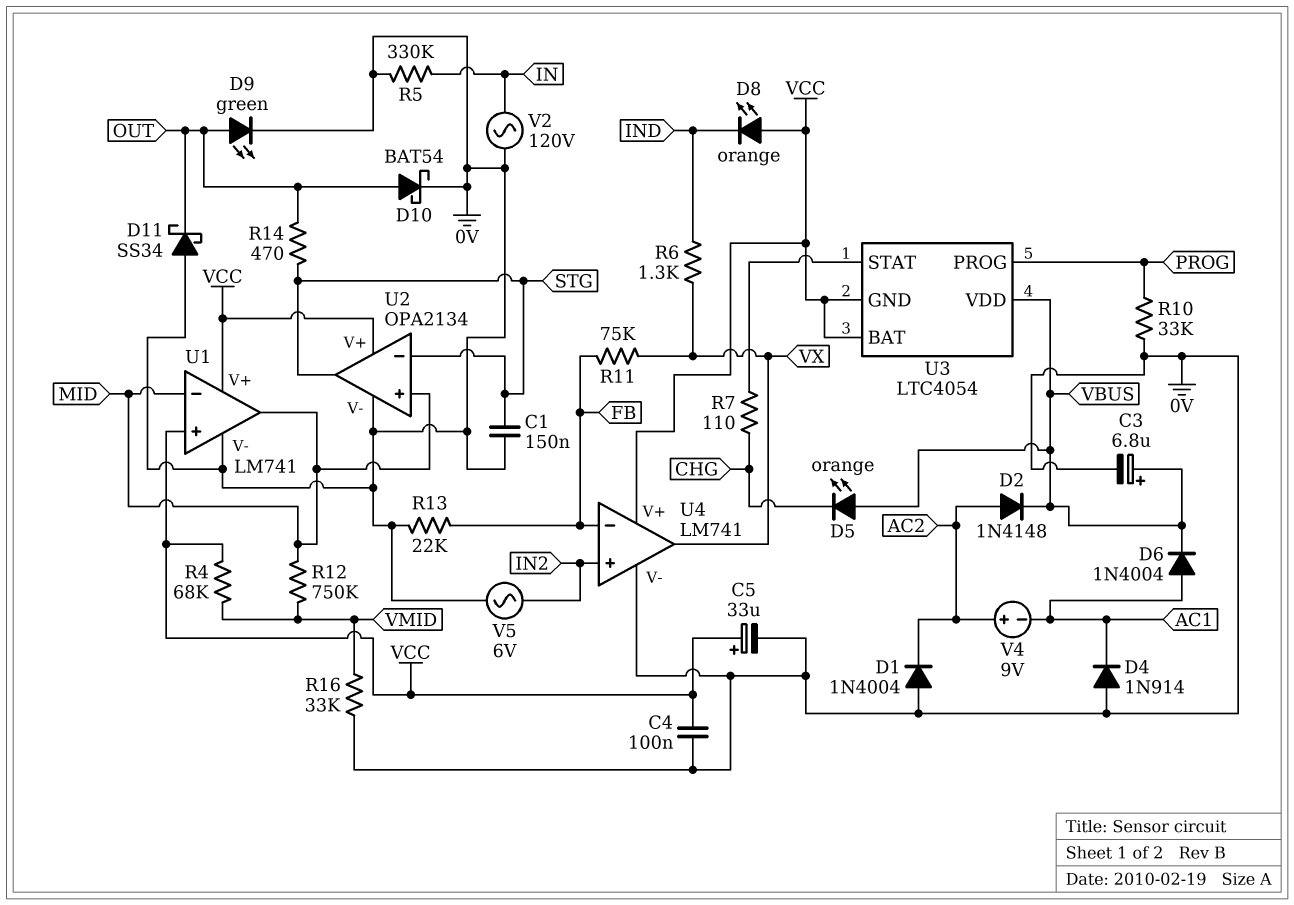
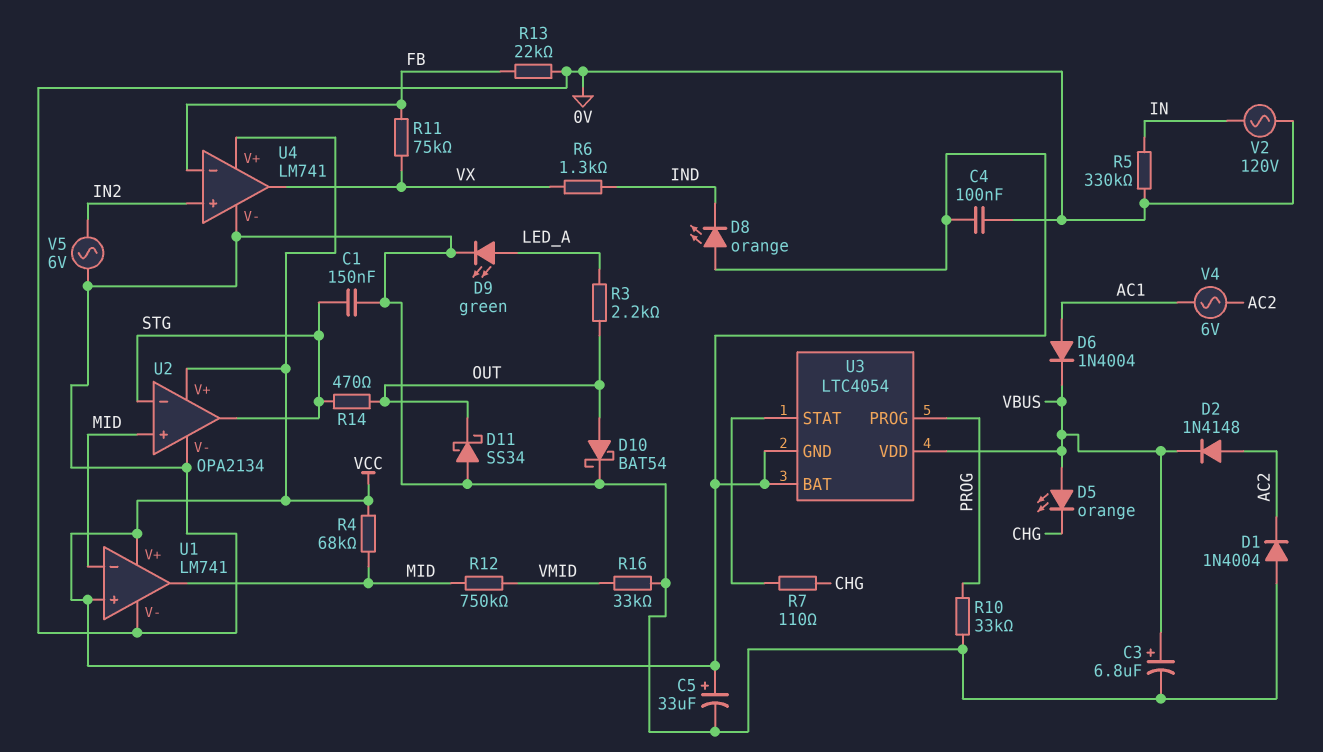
D4: diode 1N914 (A 0V, K AC1) -> none
D9: LED green (A OUT, K 0V) -> LED green (A LED_A, K 0V)
R3: none -> 2.2k (LED_A, OUT)
R4: 68k (VCC, VMID) -> 68k (MID, VCC)
V4: 9V (plus AC2, minus AC1) -> AC 6V (AC1, AC2)

